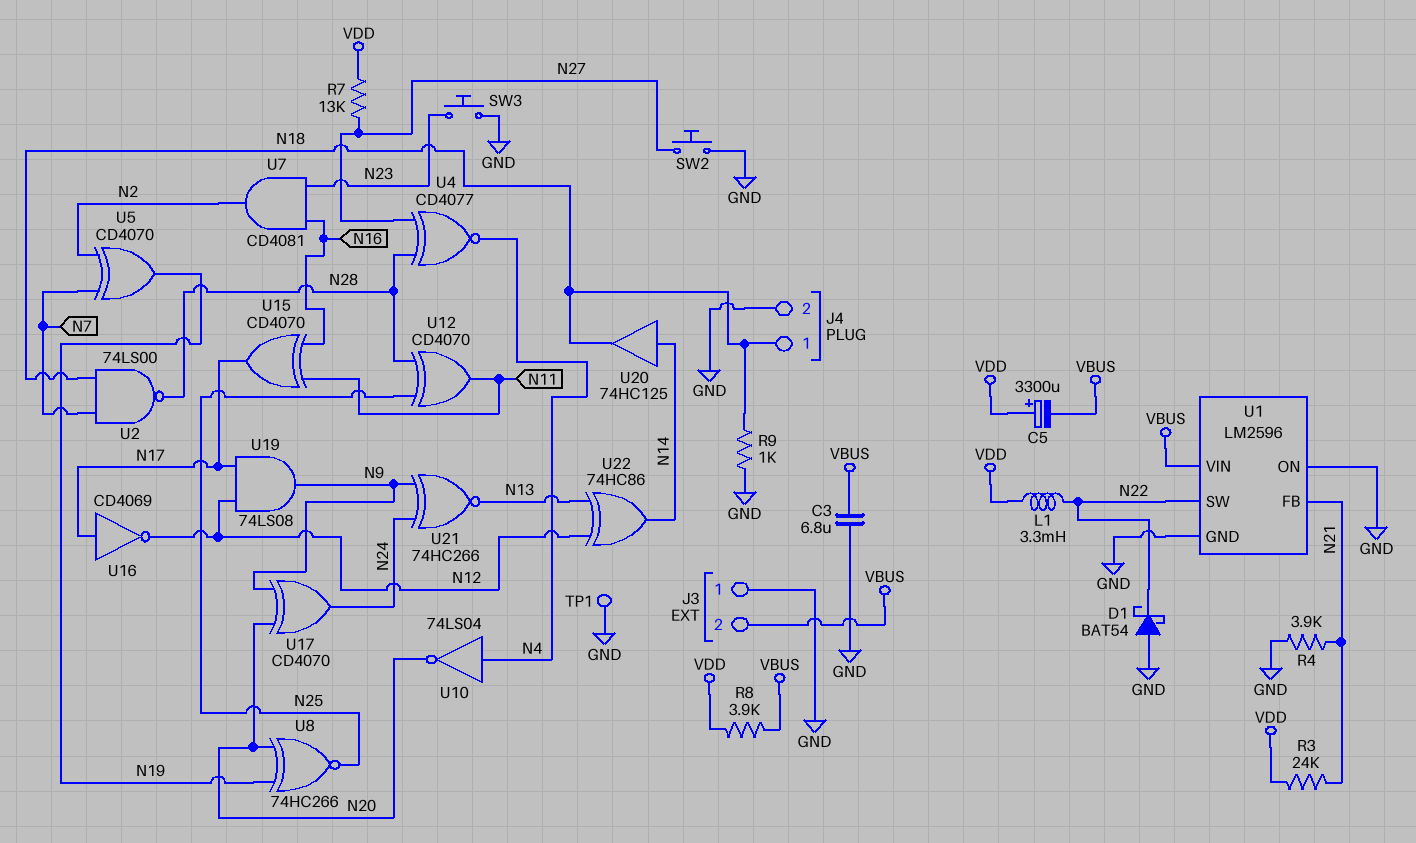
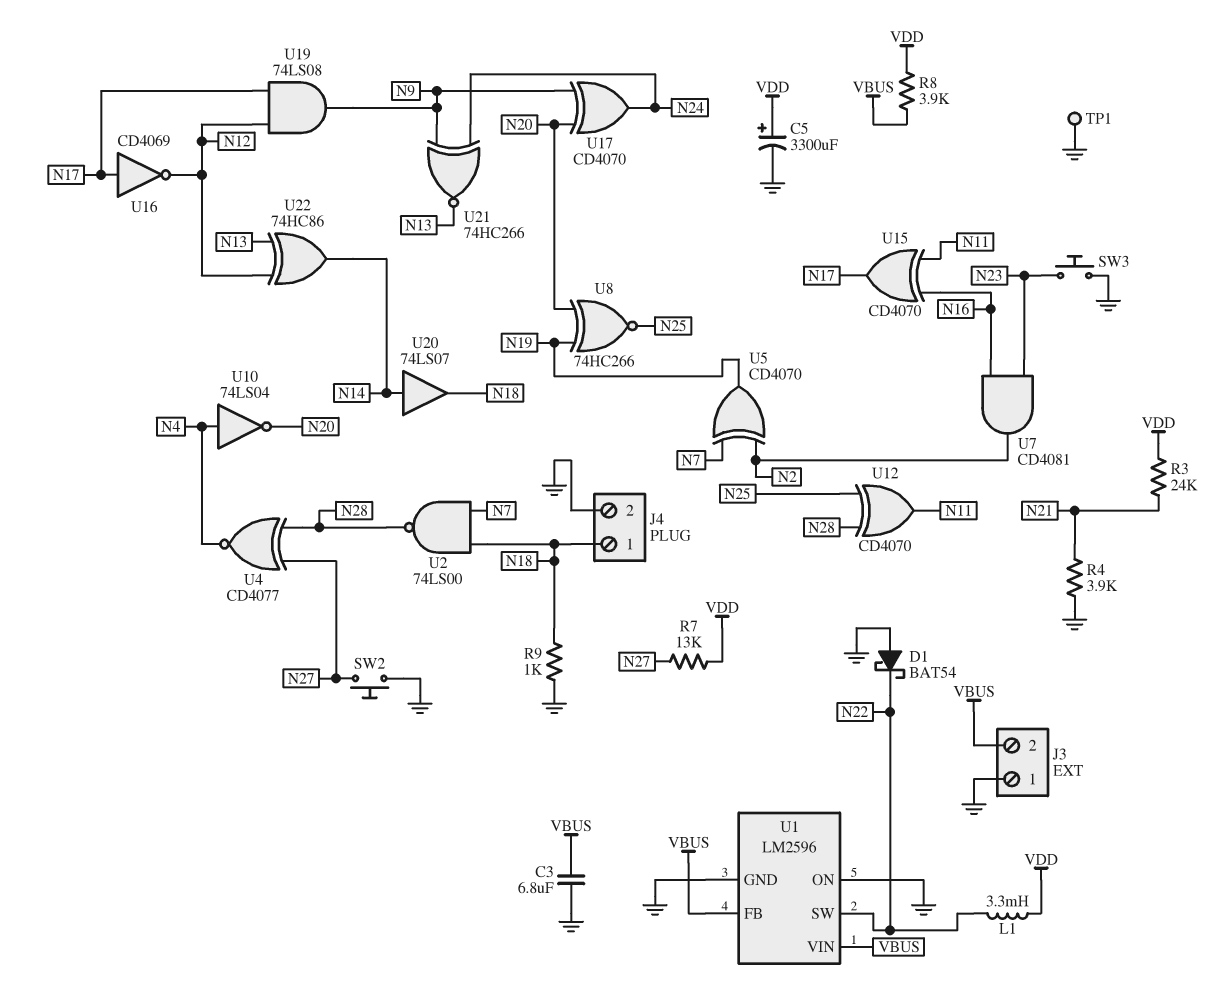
C5: 3300uF (plus VDD, minus VBUS) -> 3300uF (plus VDD, minus GND)
U1 pin FB: N21 -> VBUS
U20: buffer 74HC125 (in N14, out N18) -> buffer 74LS07 (in N14, out N18)

